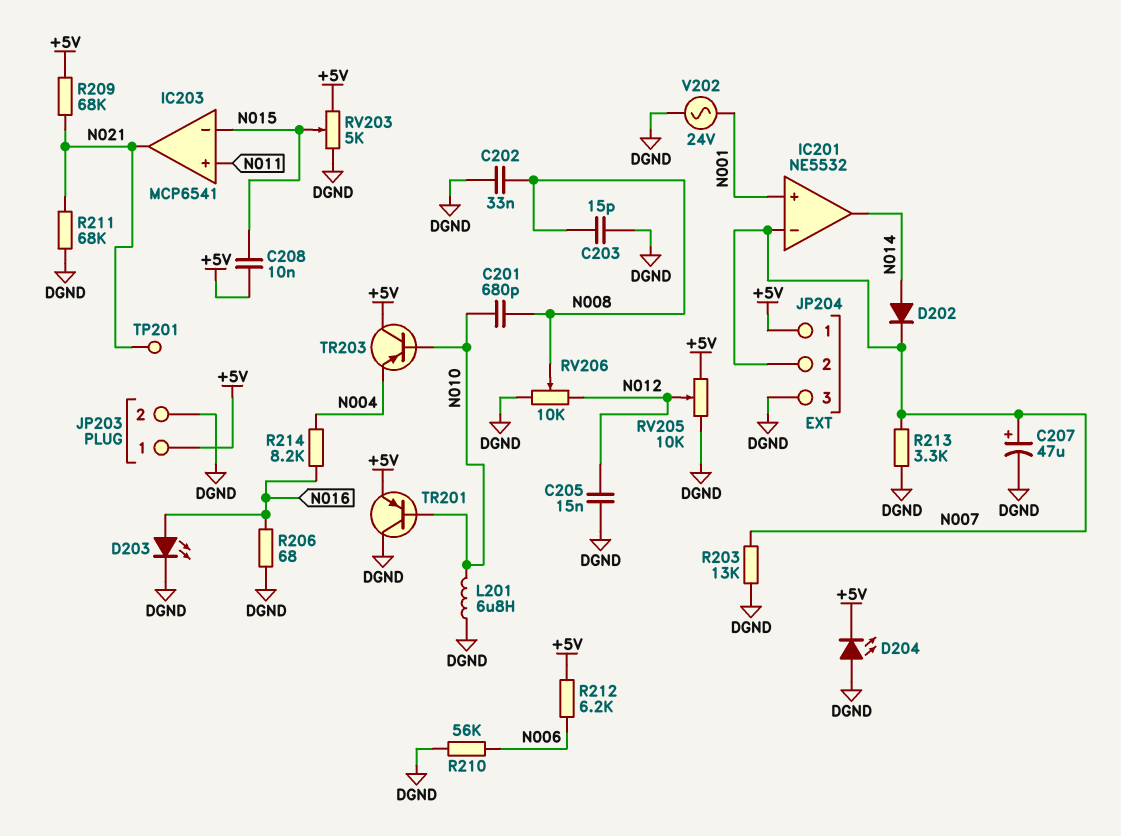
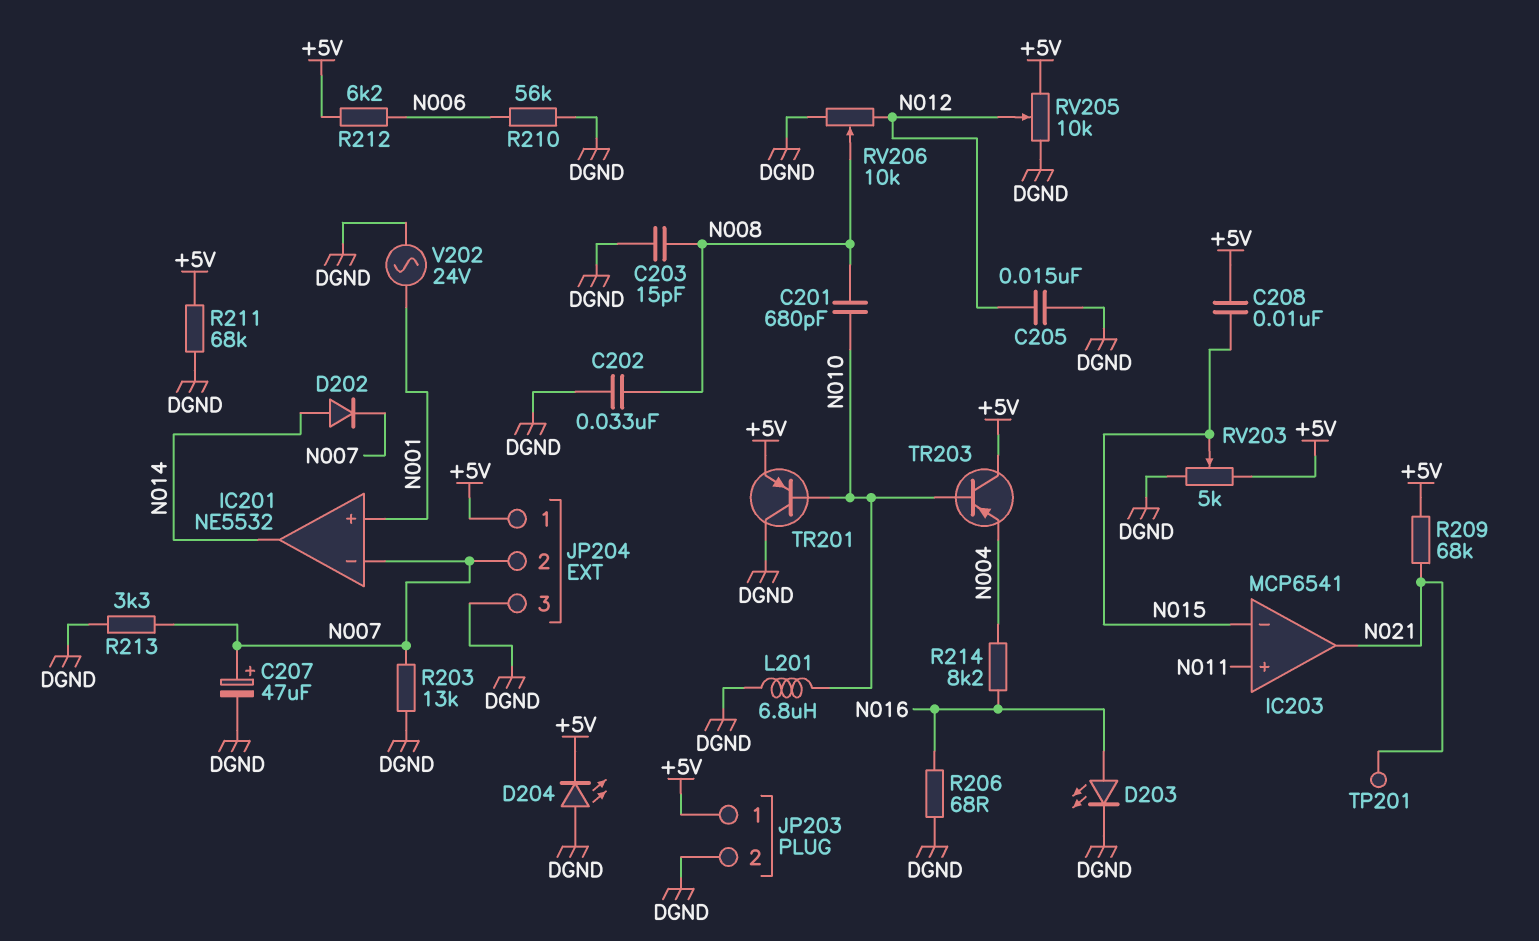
R211: 68k (DGND, N021) -> 68k (+5V, DGND)

